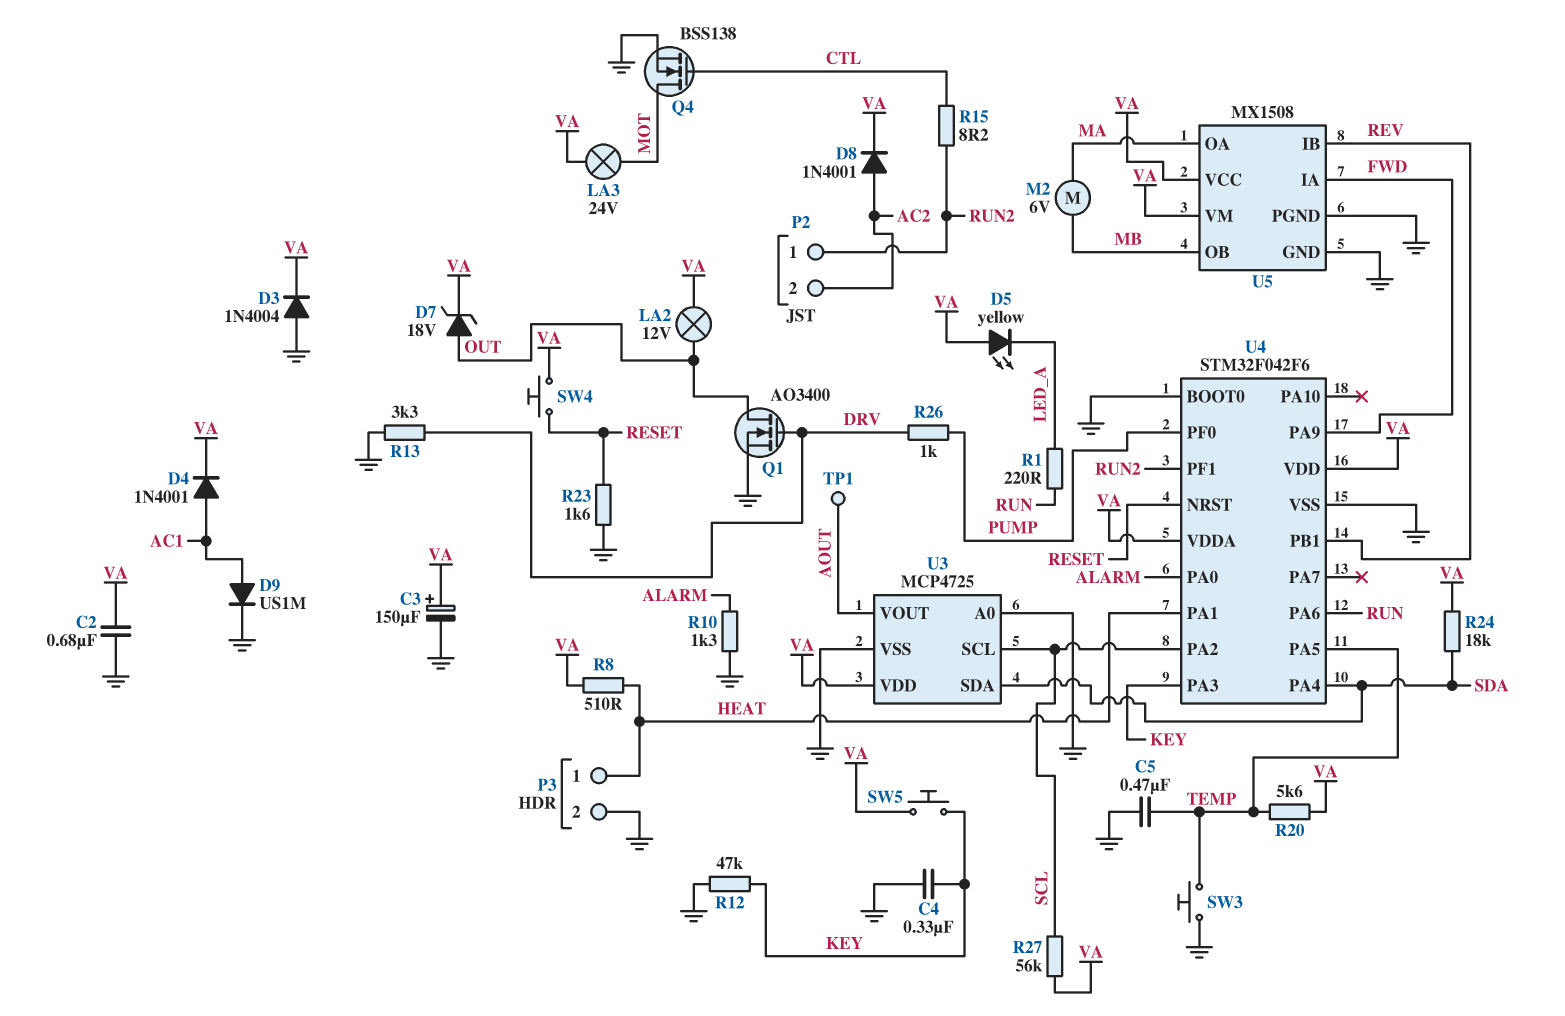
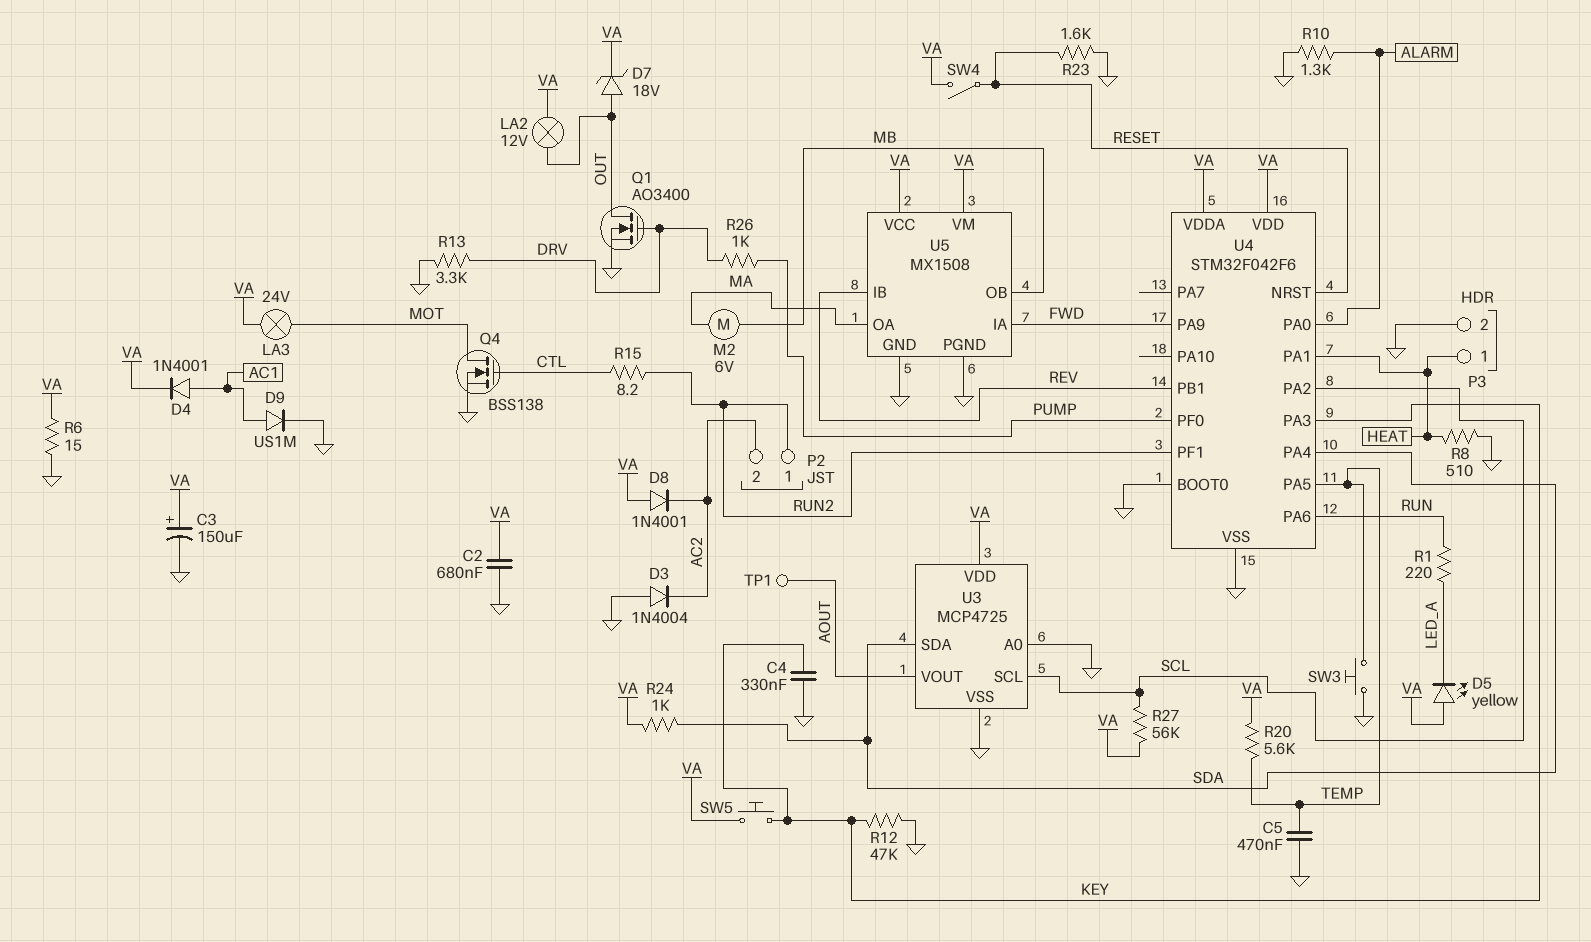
D3: diode 1N4004 (A GND, K VA) -> diode 1N4004 (A GND, K AC2)
D8: diode 1N4001 (A AC2, K VA) -> diode 1N4001 (A VA, K AC2)
R6: none -> 15 (GND, VA)
R8: 510 (HEAT, VA) -> 510 (GND, HEAT)
R24: 18k (SDA, VA) -> 1k (SDA, VA)
SW4: button (RESET, VA) -> switch (RESET, VA)

